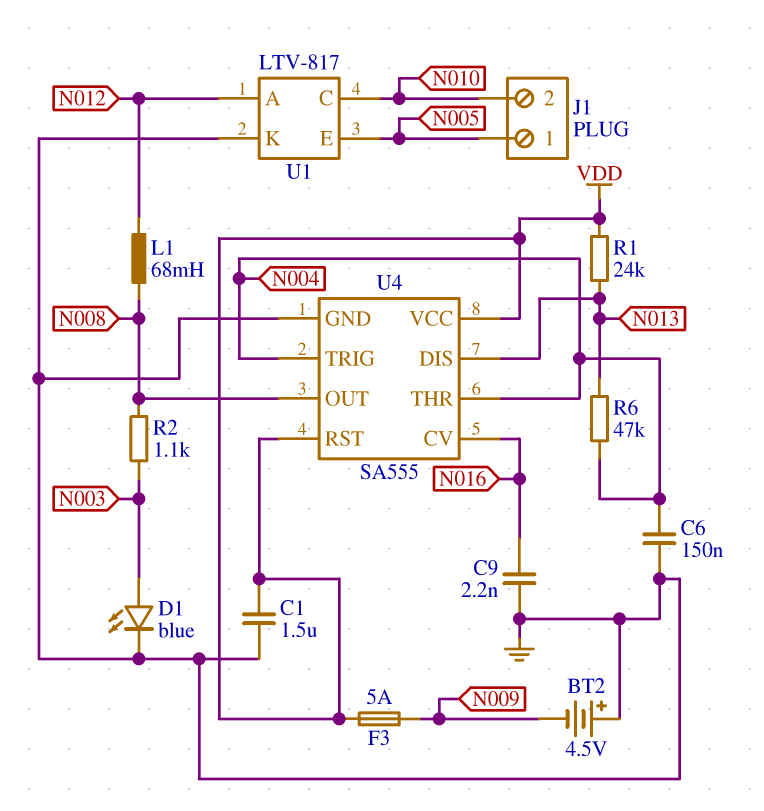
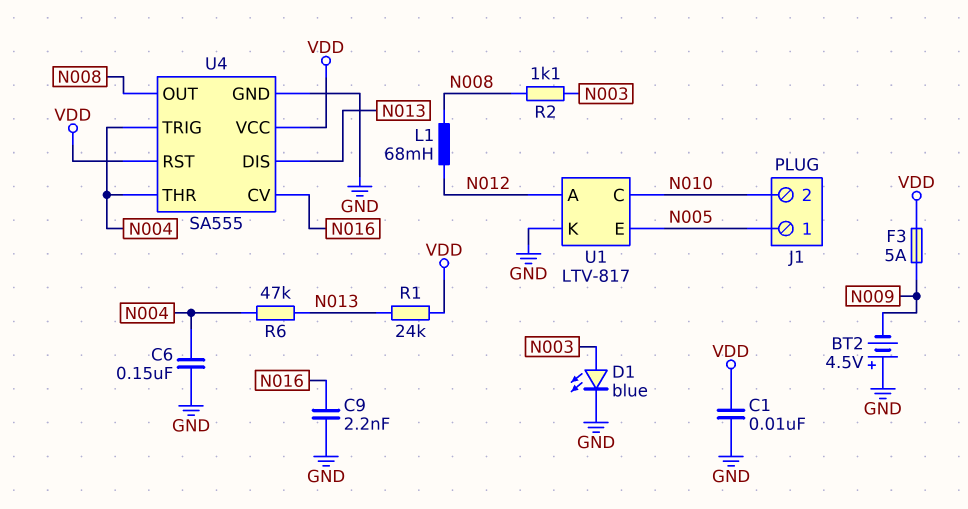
C1: 1.5uF (GND, VDD) -> 10nF (GND, VDD)

